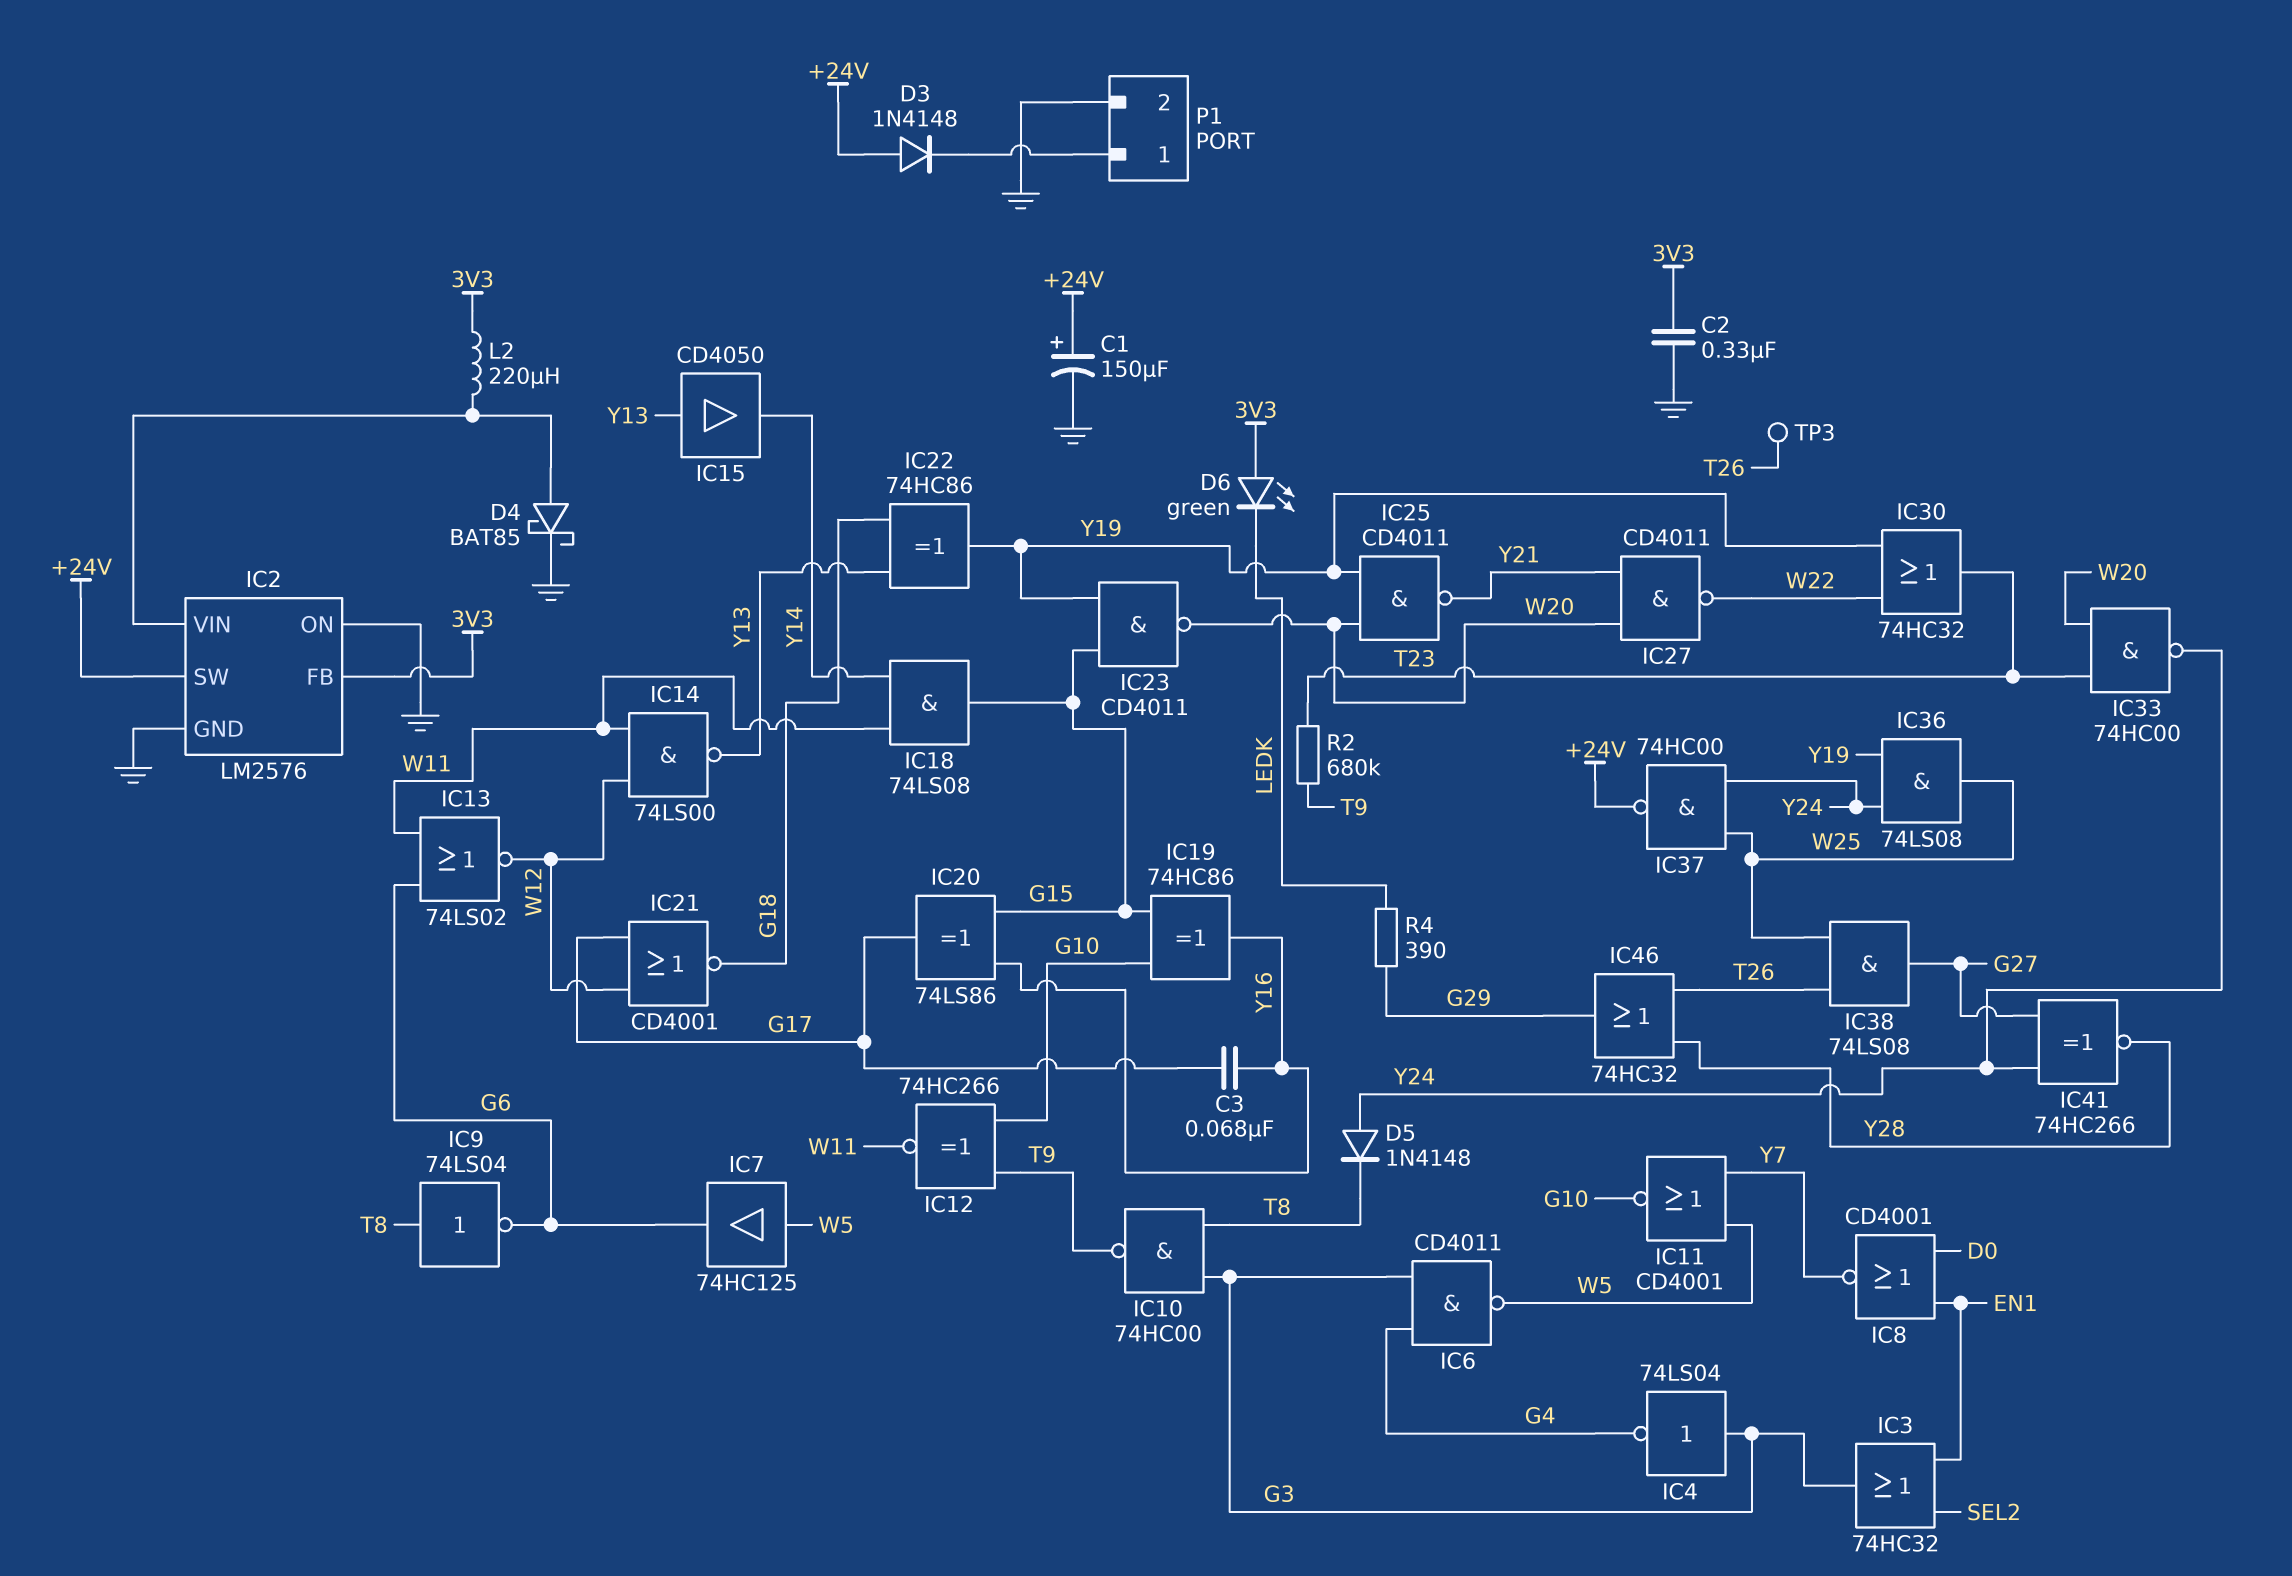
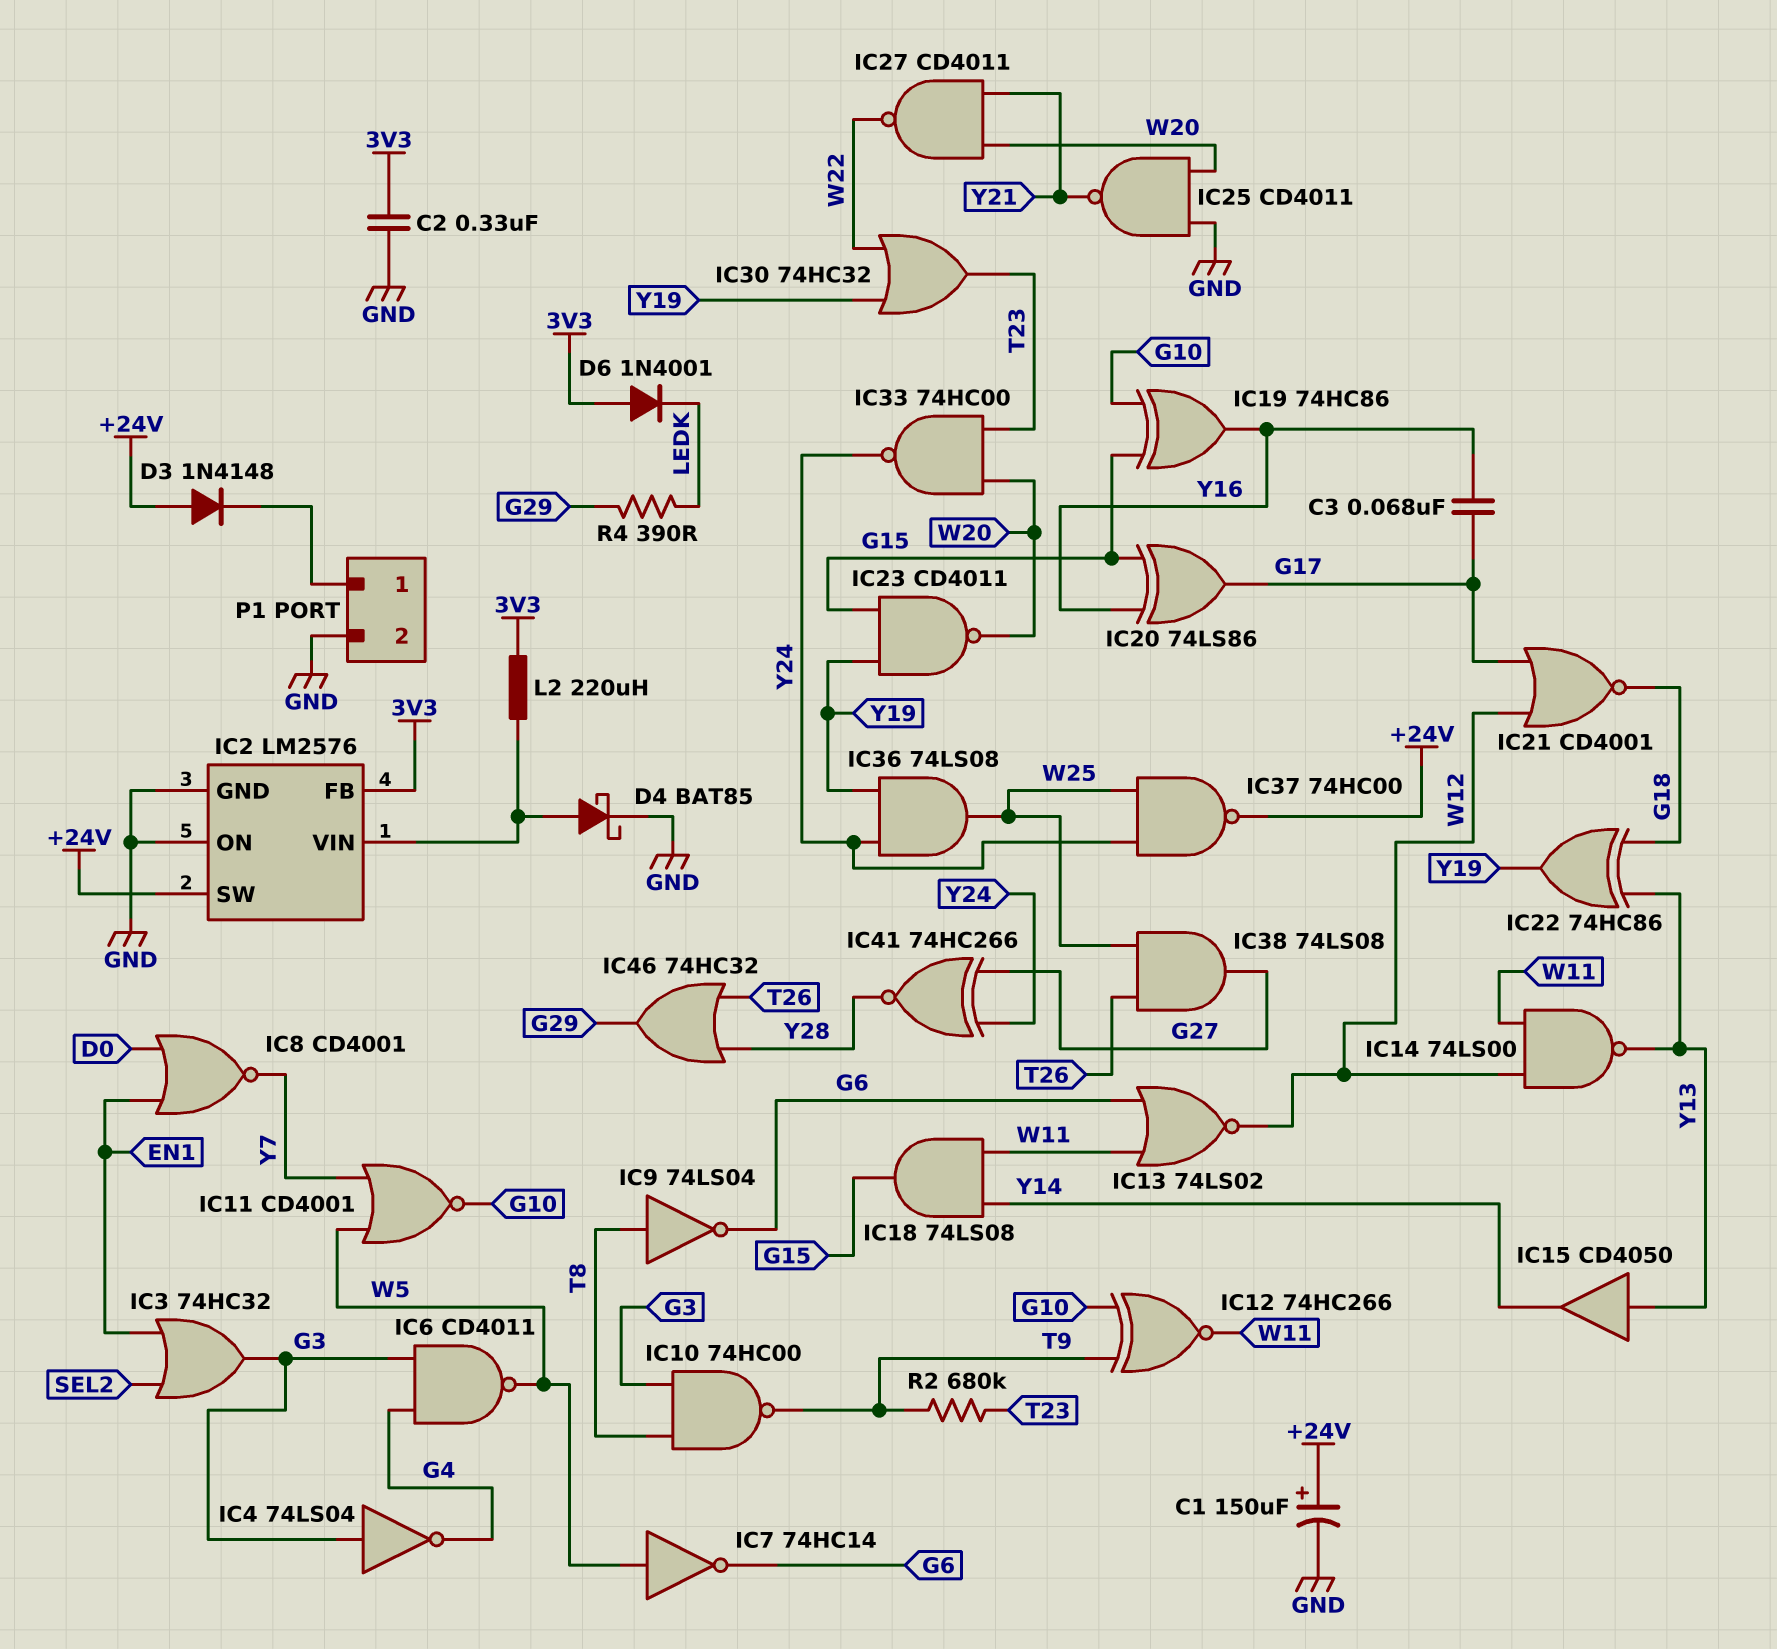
D5: diode 1N4148 (A Y24, K T8) -> none
D6: LED green (A 3V3, K LEDK) -> diode 1N4001 (A 3V3, K LEDK)
IC7: buffer 74HC125 (in W5, out G6) -> NOT 74HC14 (in W5, out G6)
IC25: NAND CD4011 (in W20, in Y19, out Y21) -> NAND CD4011 (in GND, in W20, out Y21)
TP3: test point (T26) -> none

